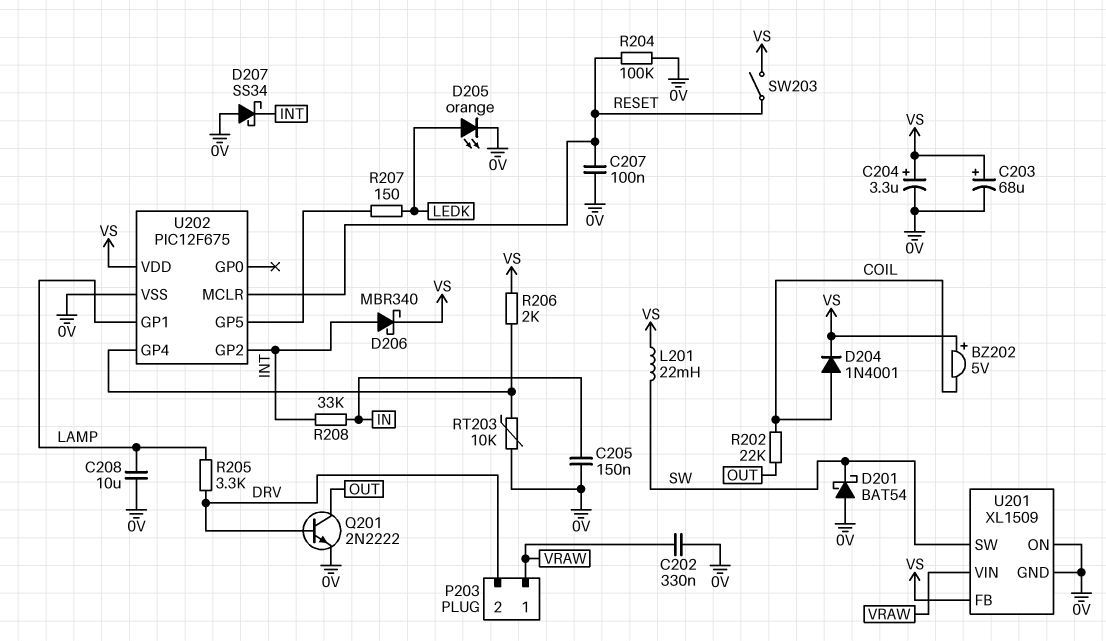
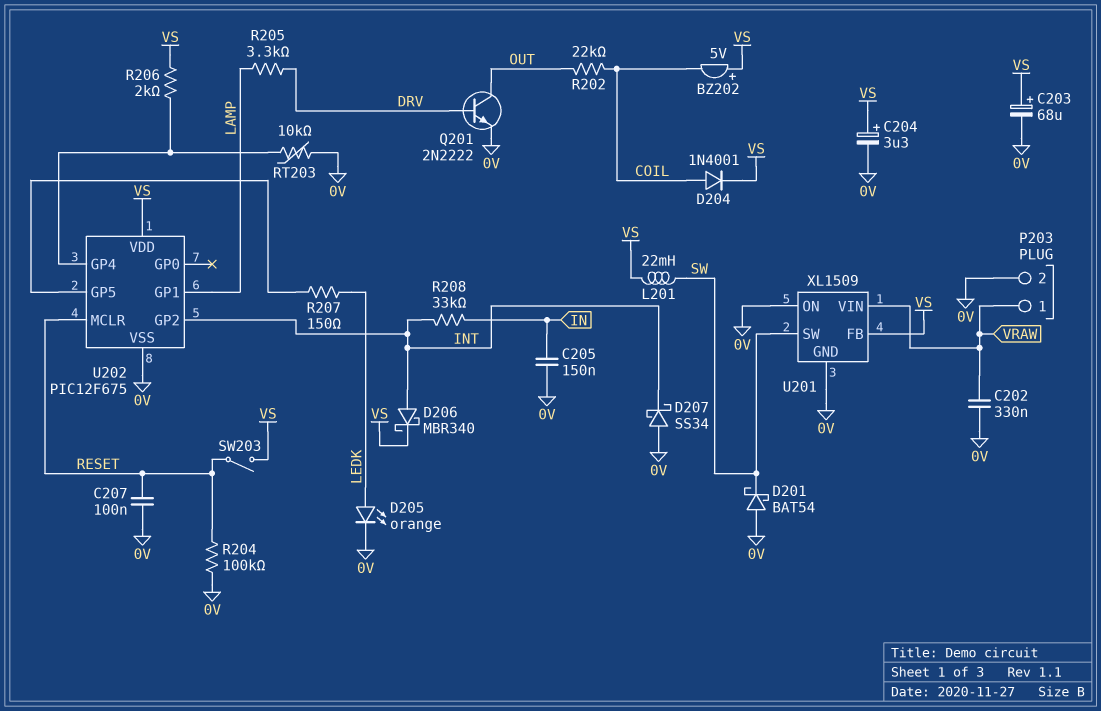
C208: 10uF (0V, LAMP) -> none
P203 pin 2: DRV -> 0V

